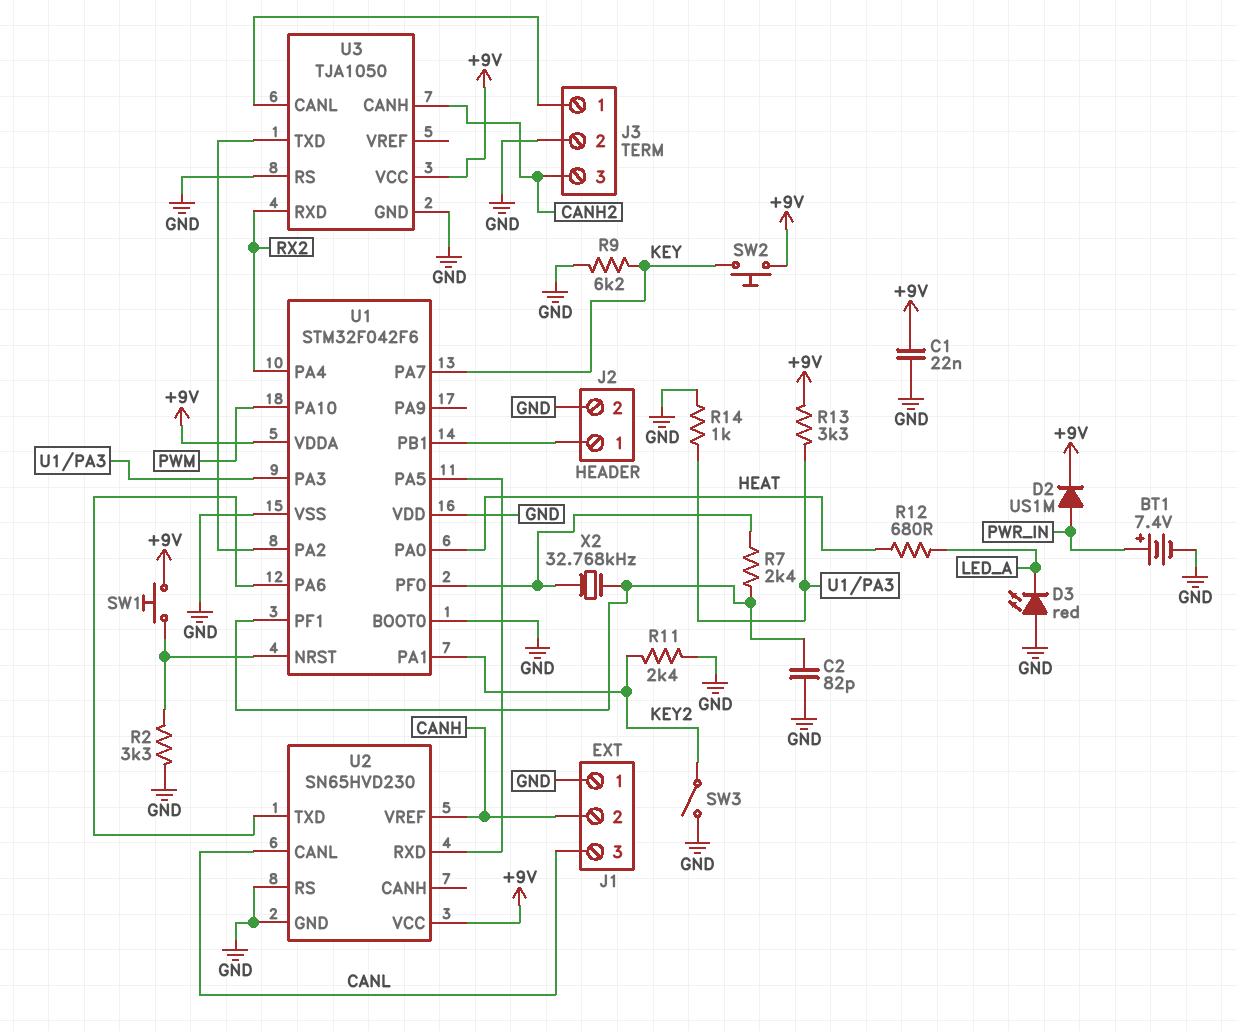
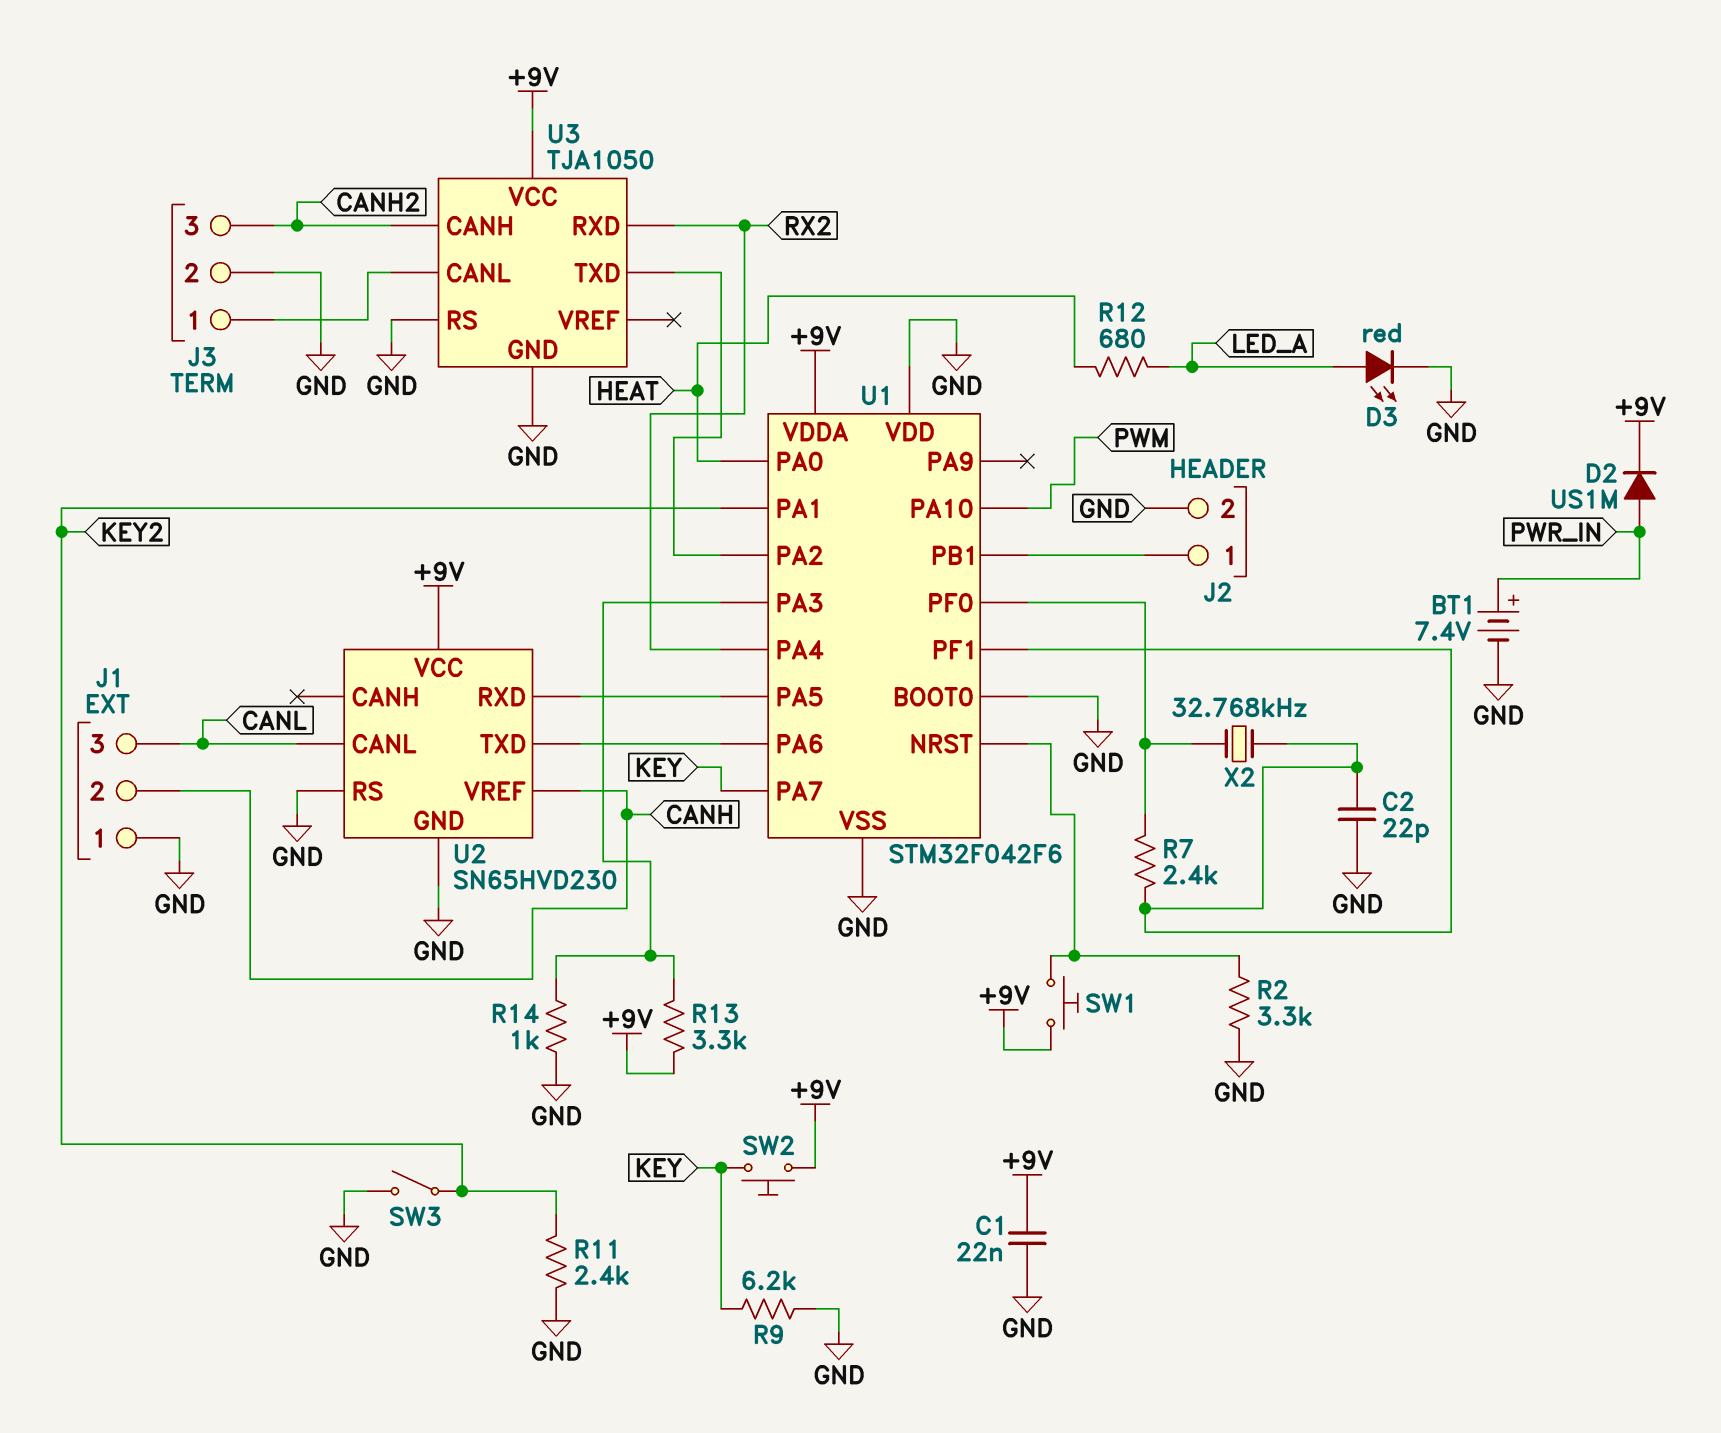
C2: 82pF (GND, U1/PF1) -> 22pF (GND, U1/PF1)
D3: LED red (A GND, K LED_A) -> LED red (A LED_A, K GND)

